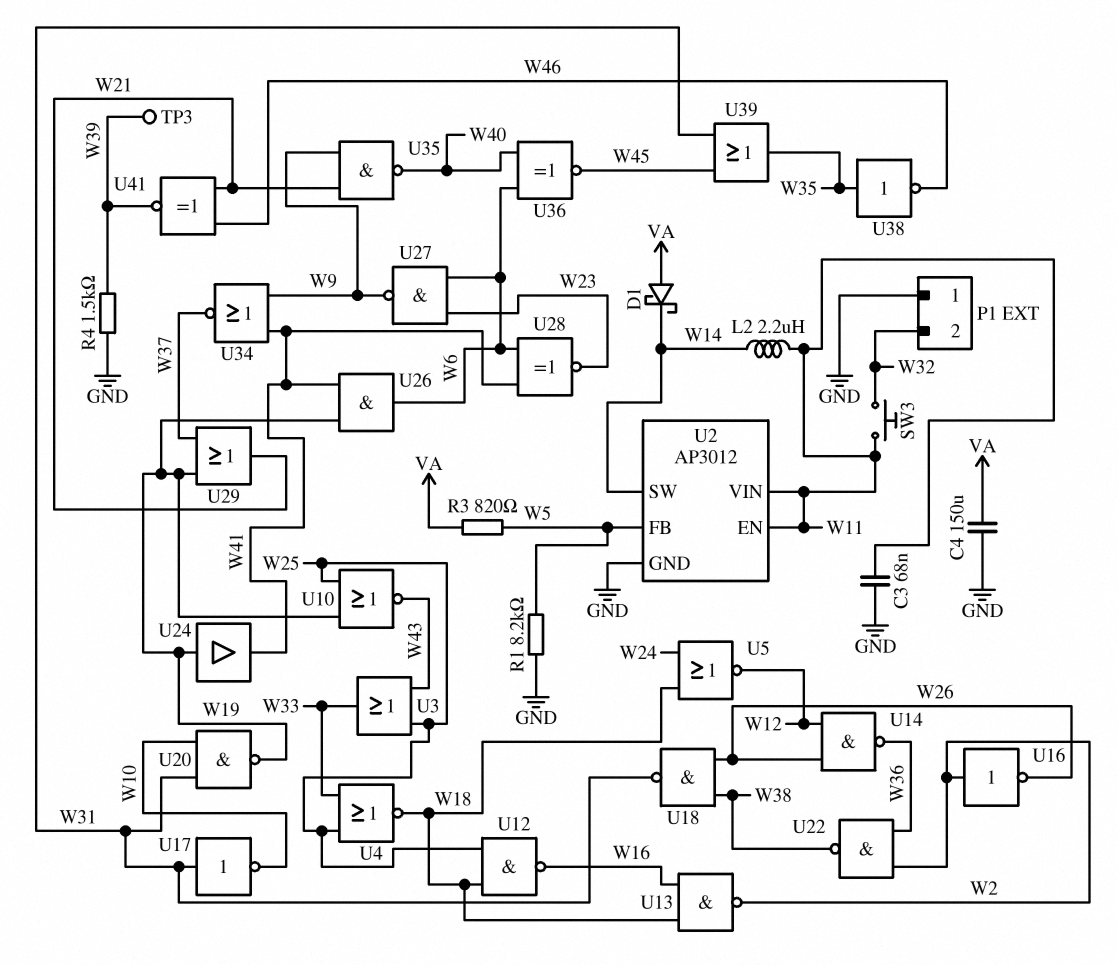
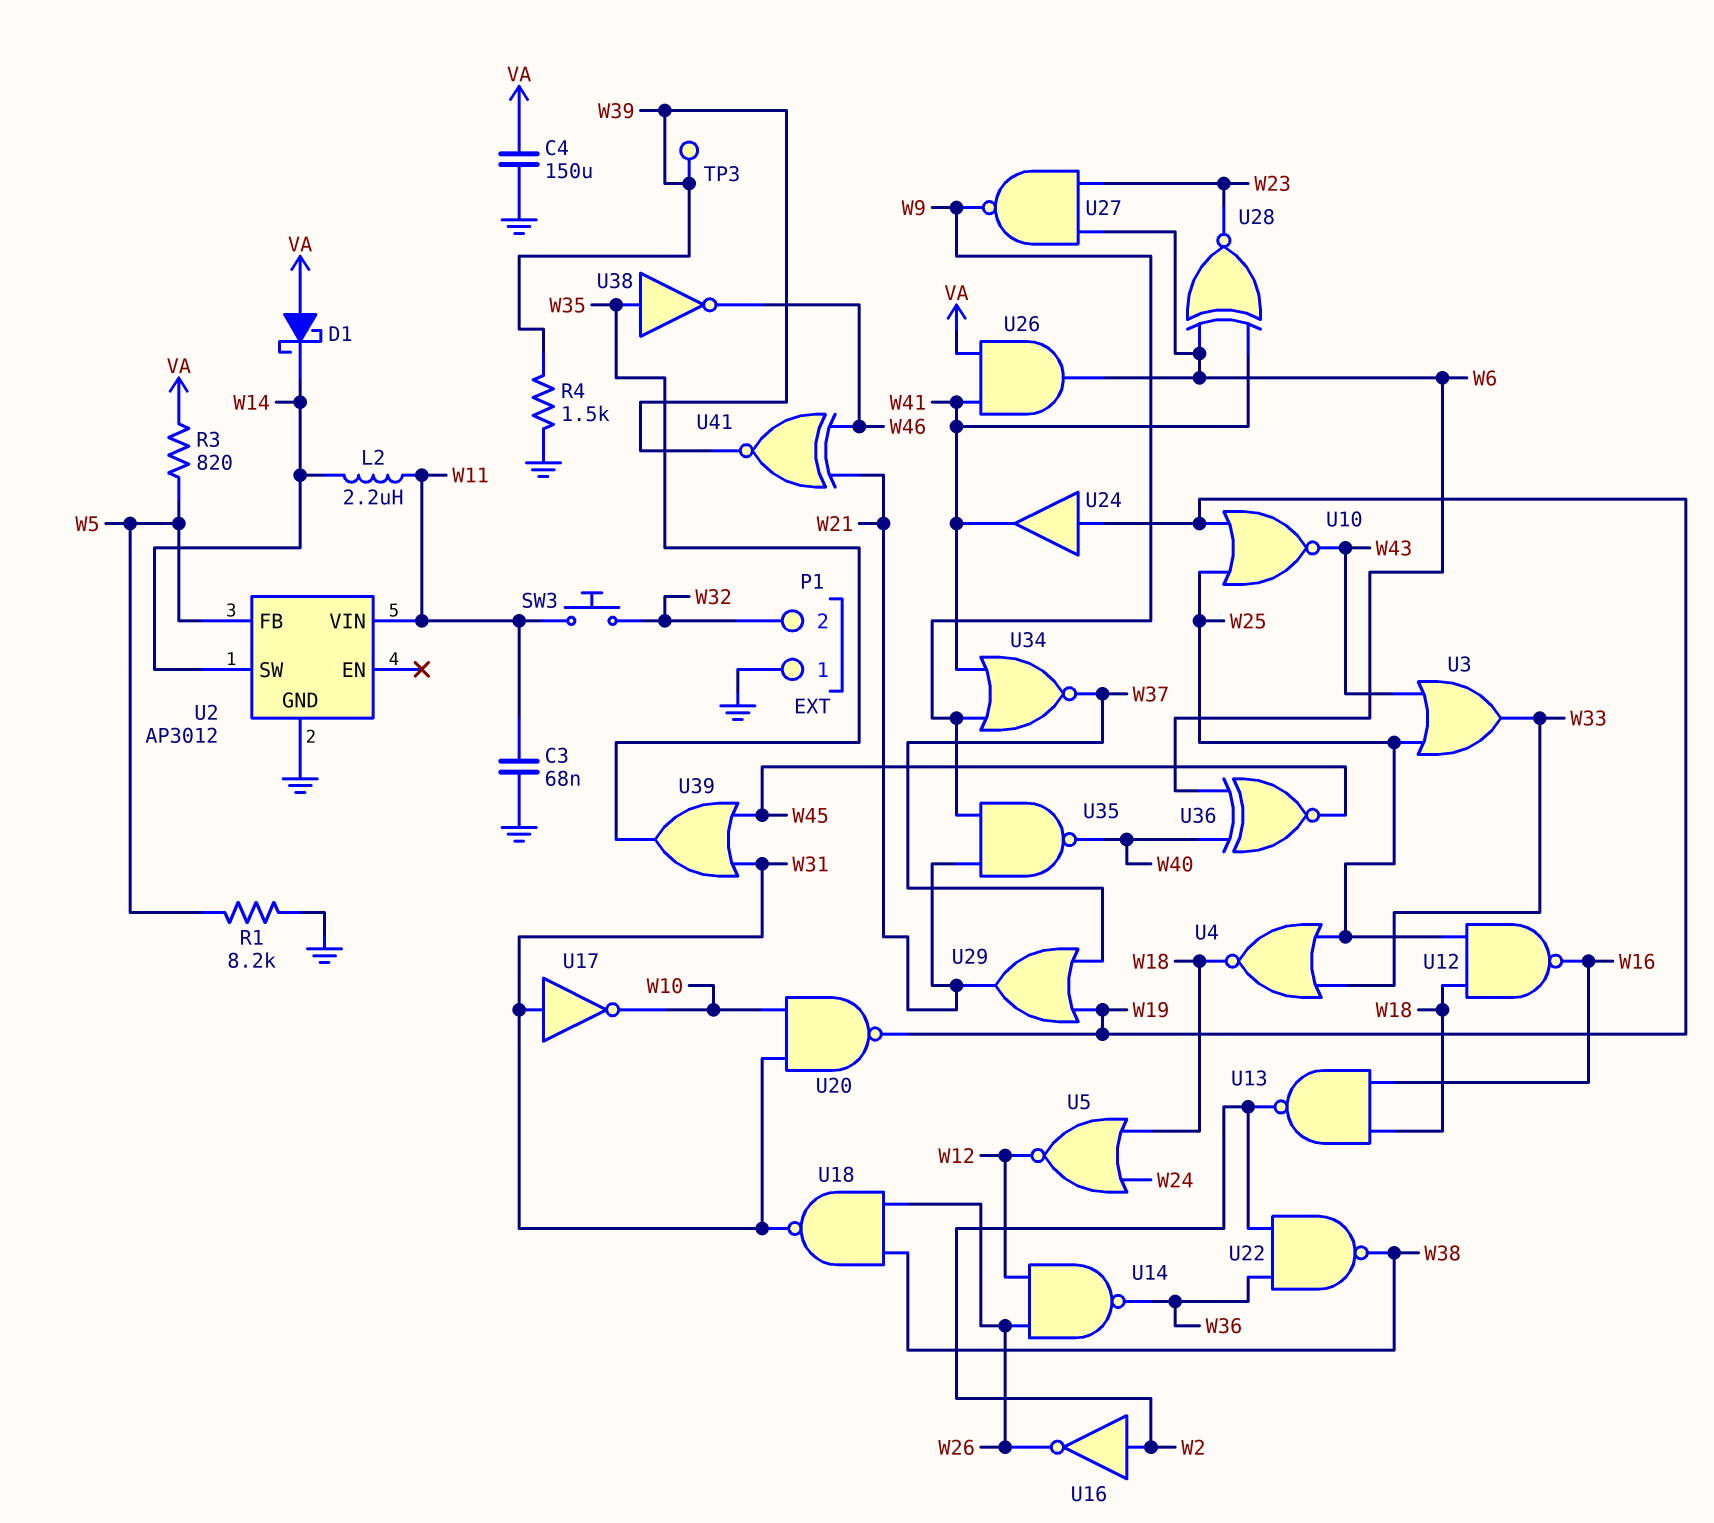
U2 pin EN: W11 -> none
U26: AND (in W19, in W41, out W6) -> AND (in VA, in W41, out W6)

